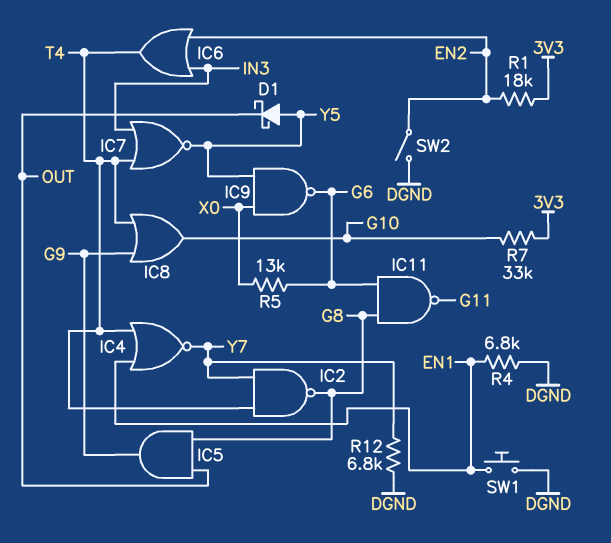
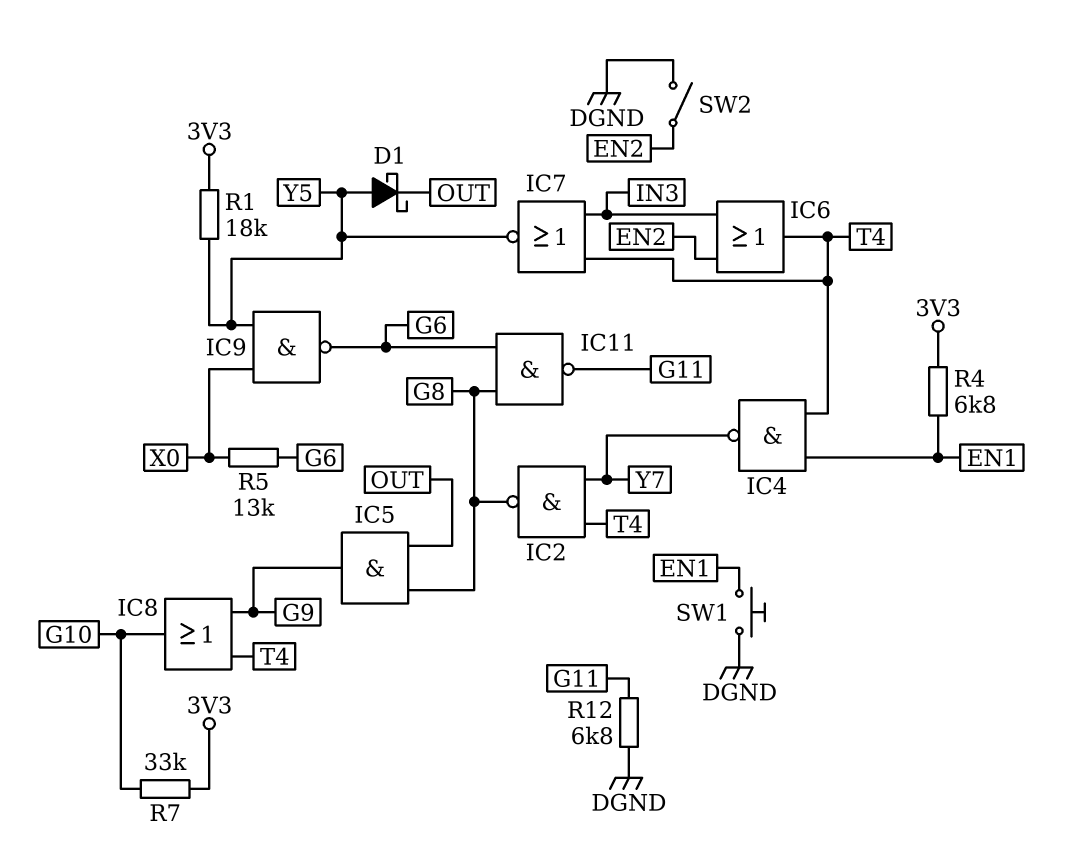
IC4: NOR (in EN1, in T4, out Y7) -> NAND (in EN1, in T4, out Y7)
R1: 18k (3V3, EN2) -> 18k (3V3, Y5)
R4: 6.8k (DGND, EN1) -> 6.8k (3V3, EN1)
R12: 6.8k (DGND, Y7) -> 6.8k (DGND, G11)

